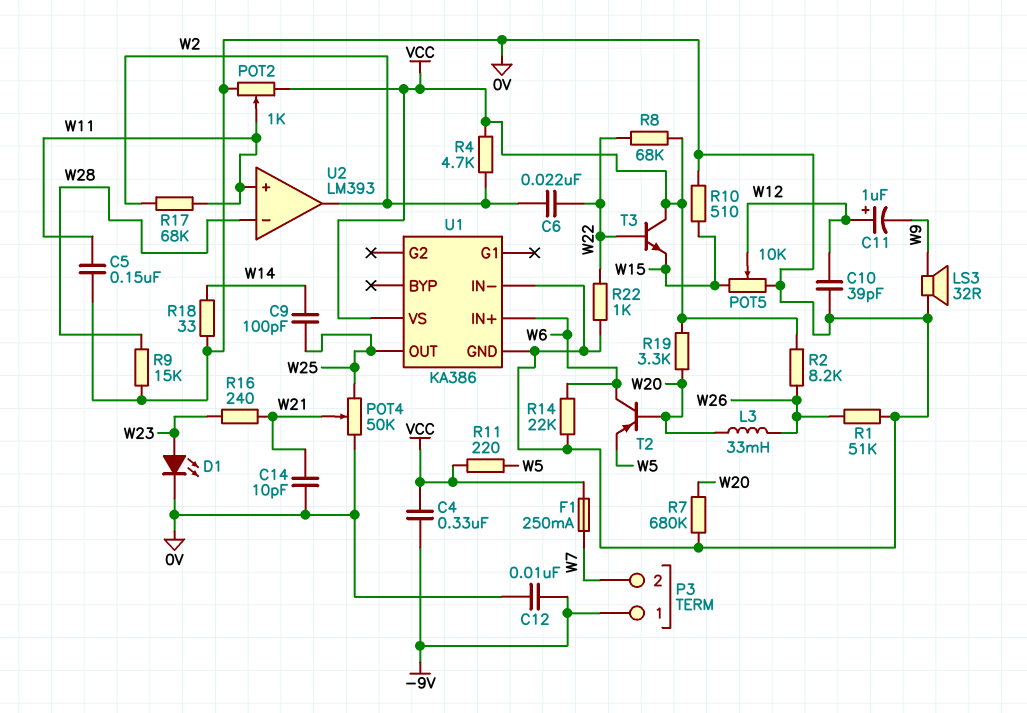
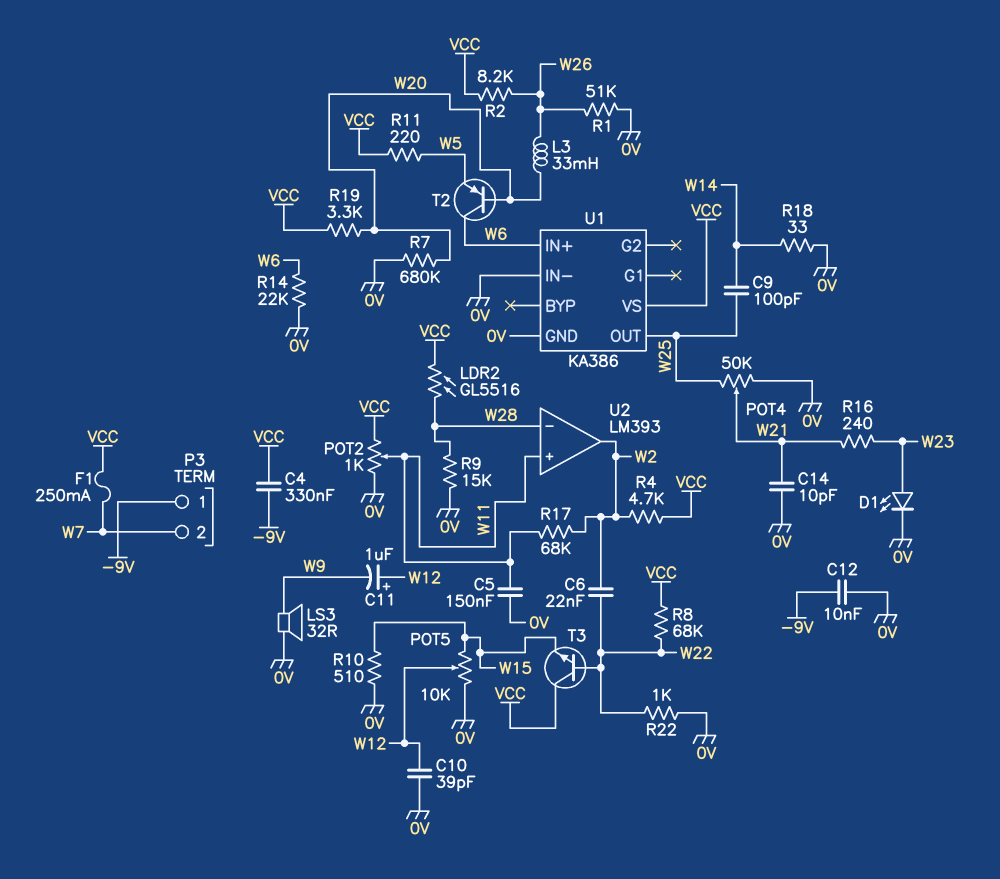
LDR2: none -> GL5516 (VCC, W28)

